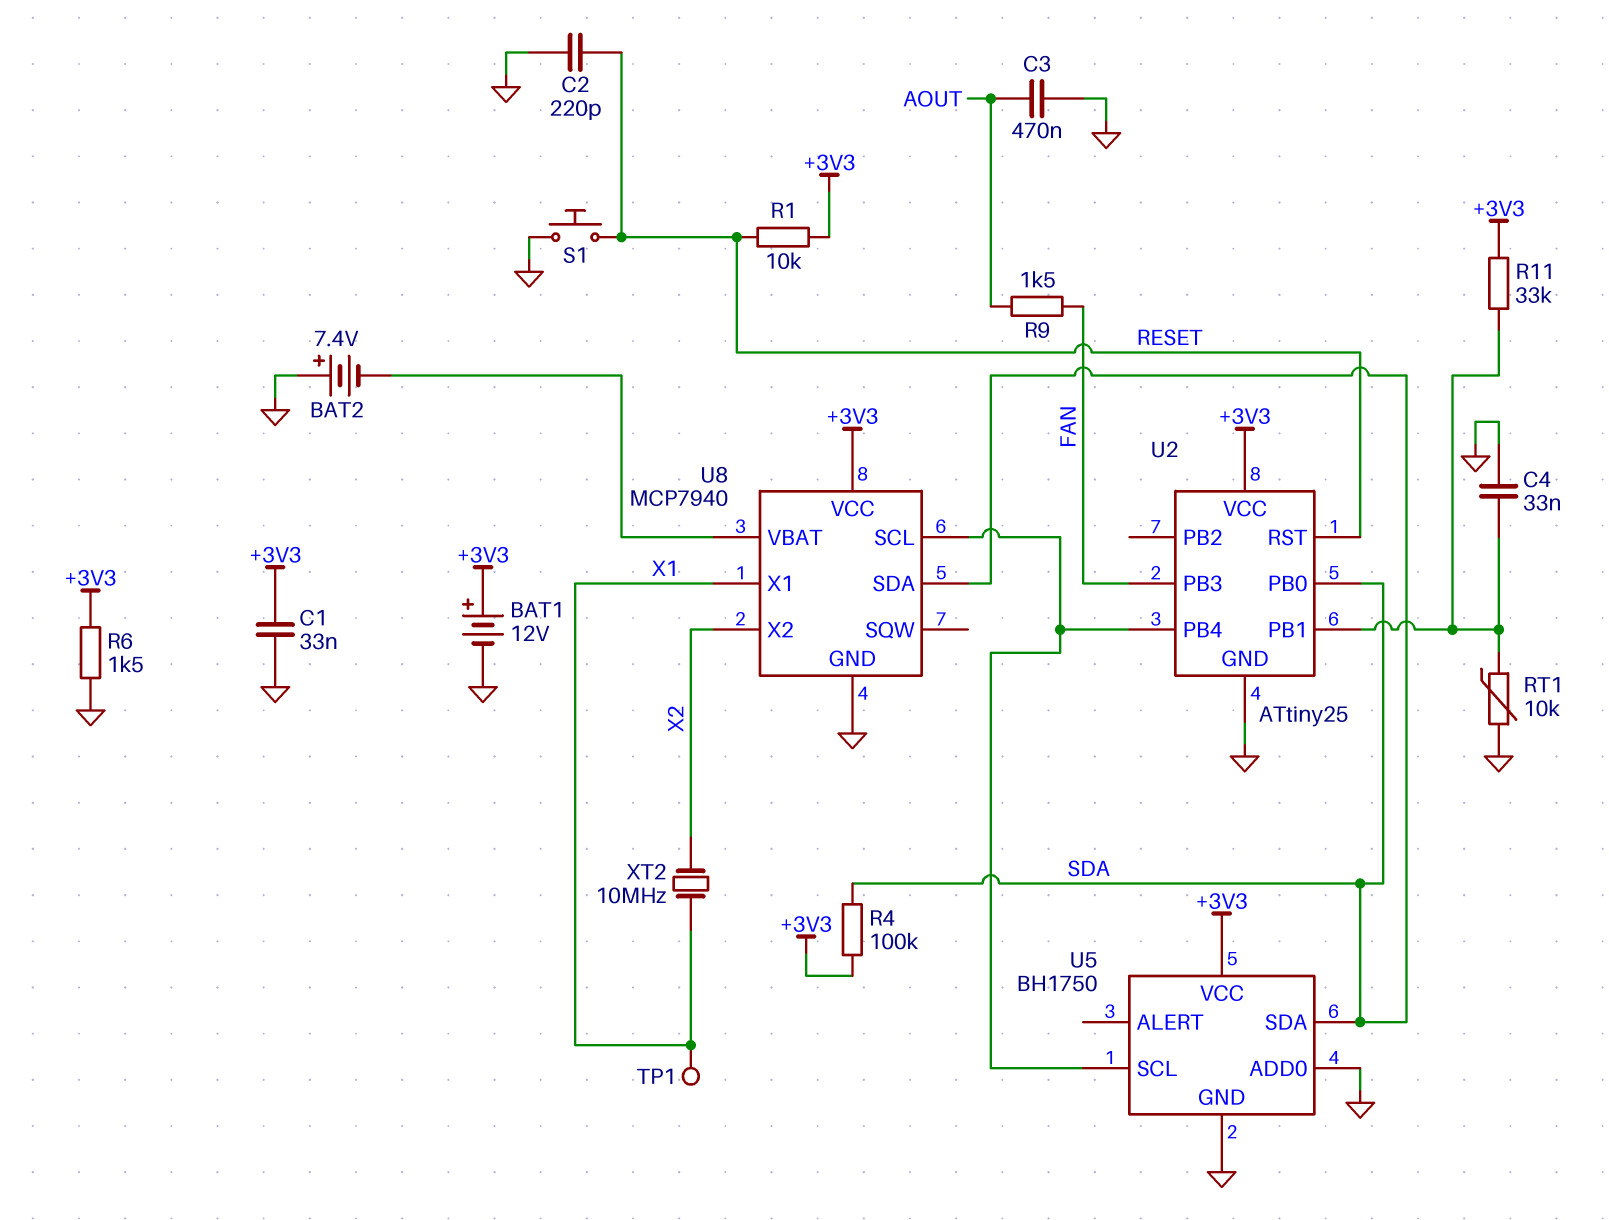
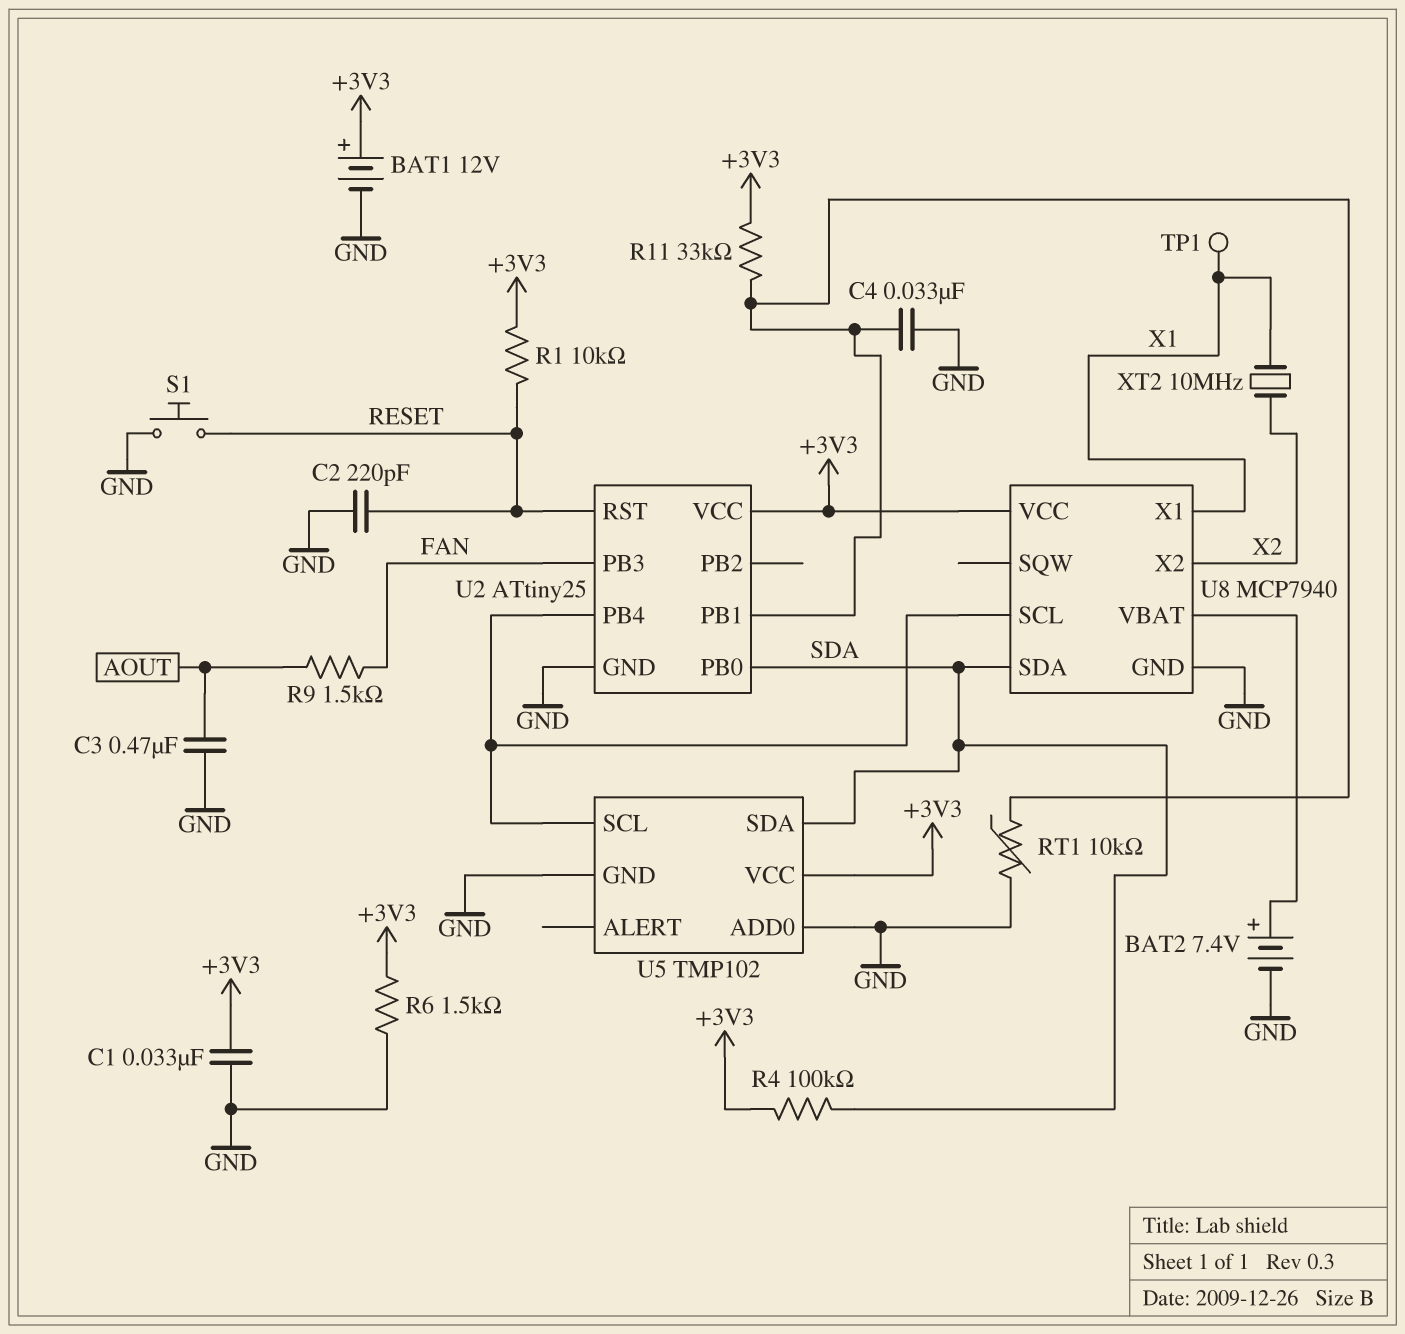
BAT2: 7.4V (plus GND, minus U8/VBAT) -> 7.4V (plus U8/VBAT, minus GND)
U5: BH1750 -> TMP102

